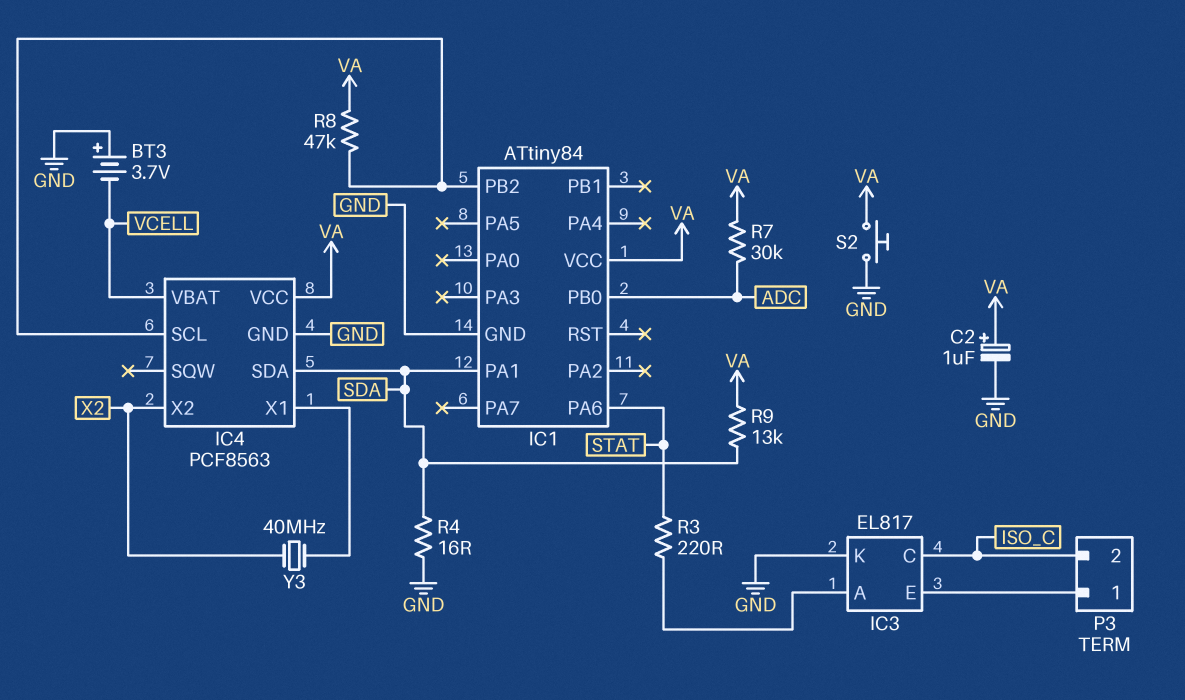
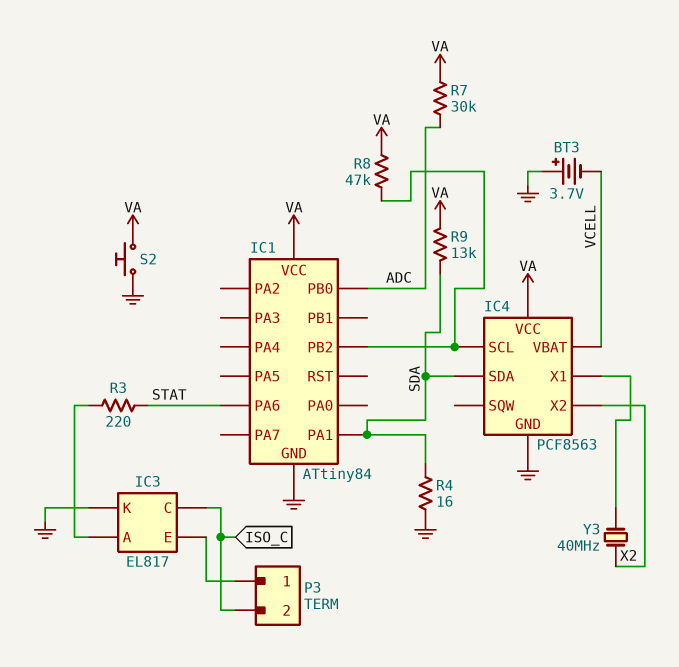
C2: 1uF (plus VA, minus GND) -> none

